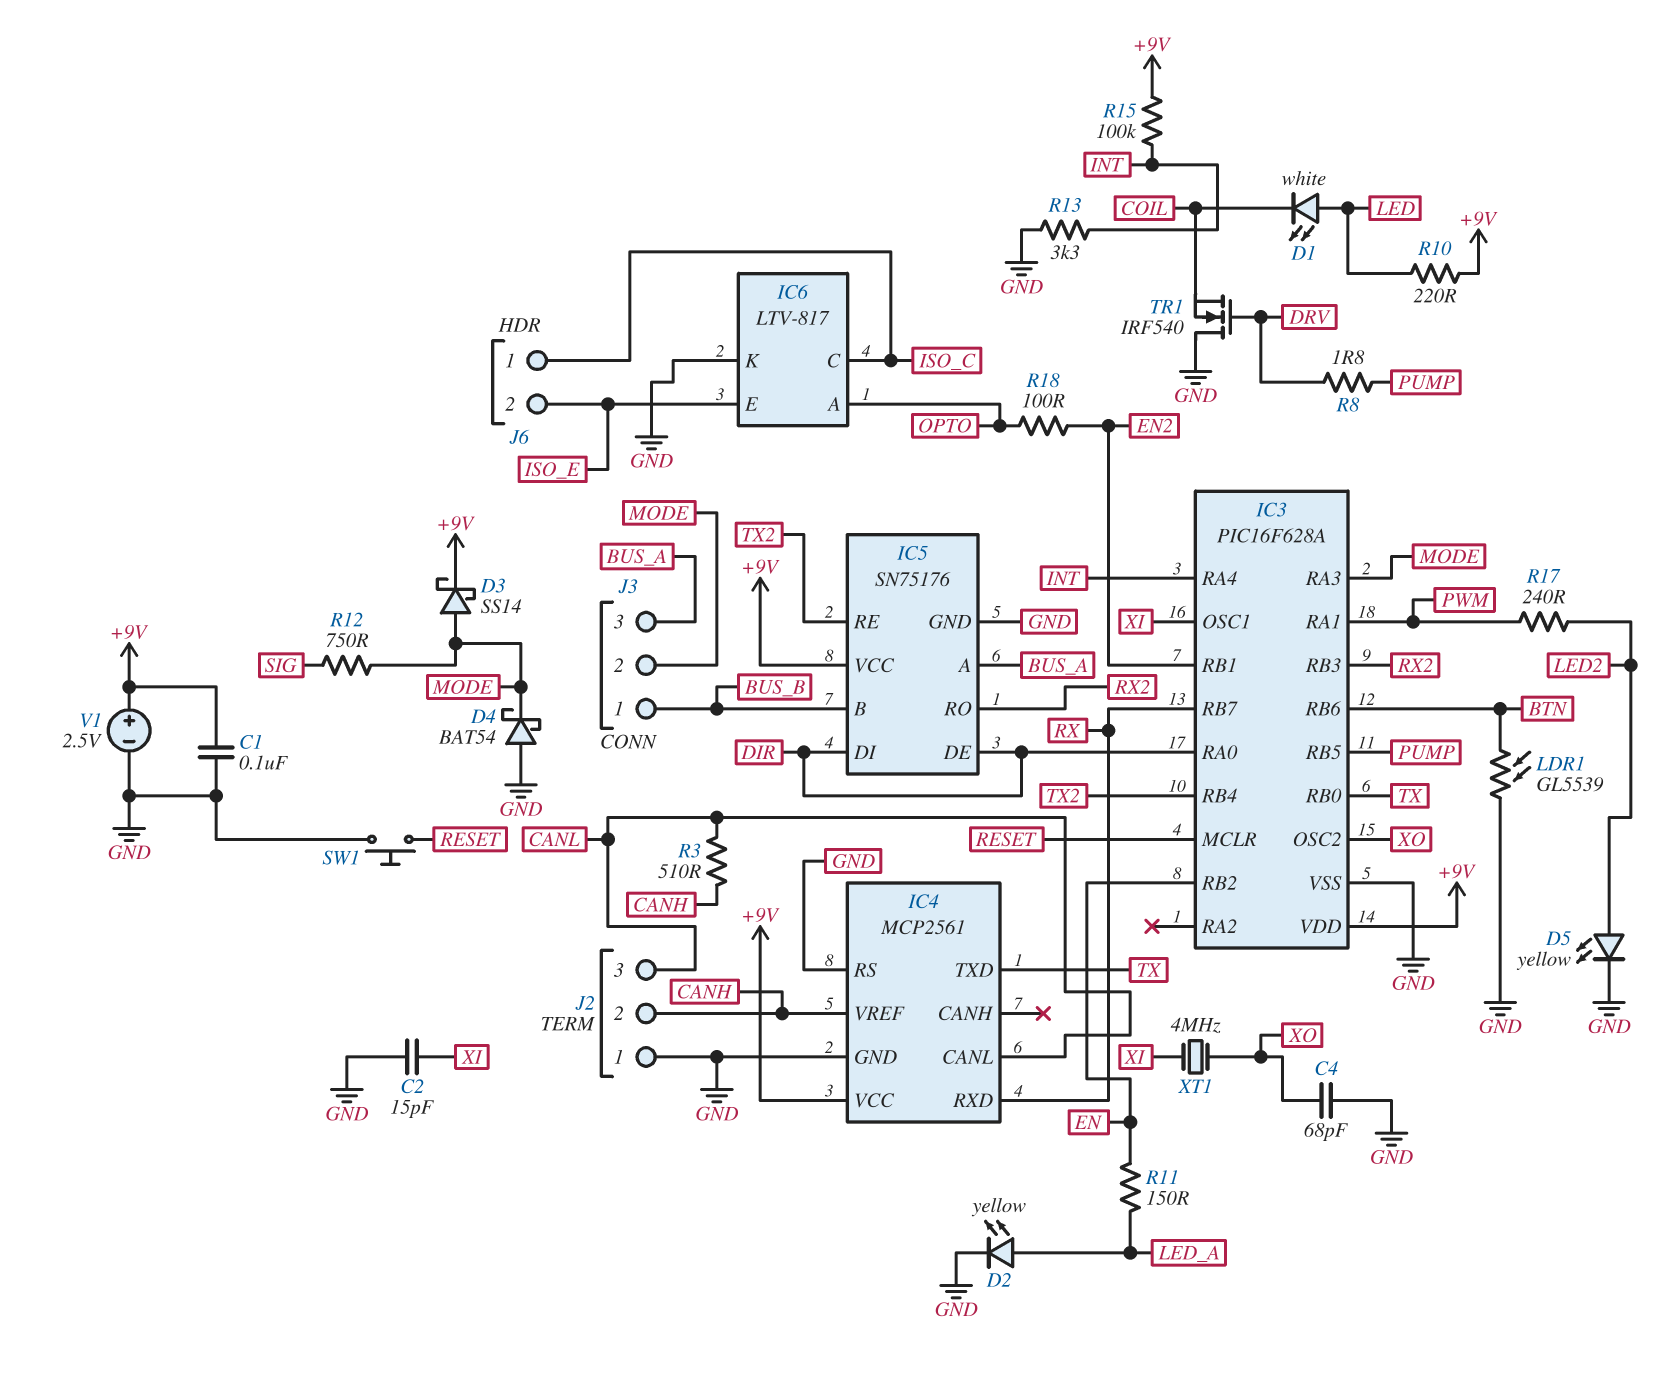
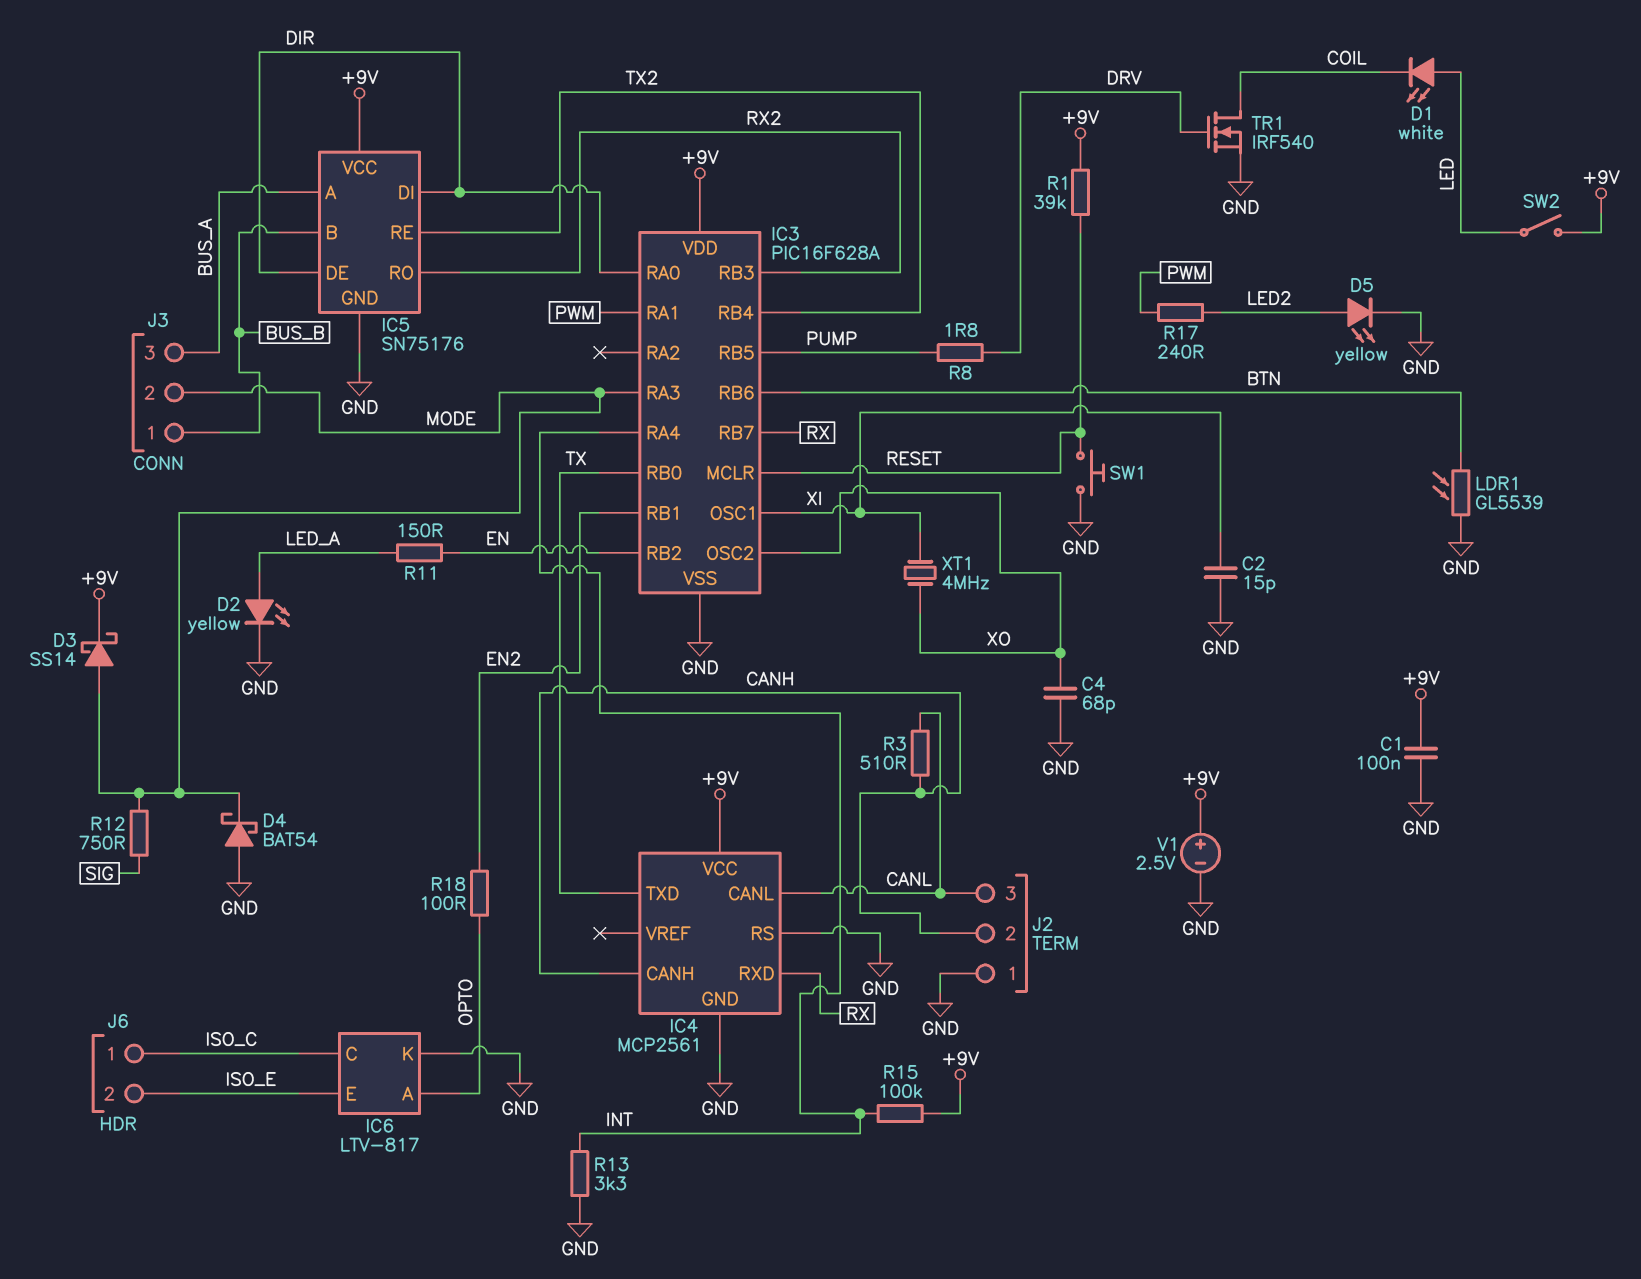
IC4 pin CANH: none -> CANH
IC4 pin VREF: CANH -> none
R1: none -> 39k (+9V, RESET)
R10: 220 (+9V, LED) -> none
SW2: none -> switch (+9V, LED)
TR1: NMOS IRF540 (G DRV, D GND, S COIL) -> NMOS IRF540 (G DRV, D COIL, S GND)

